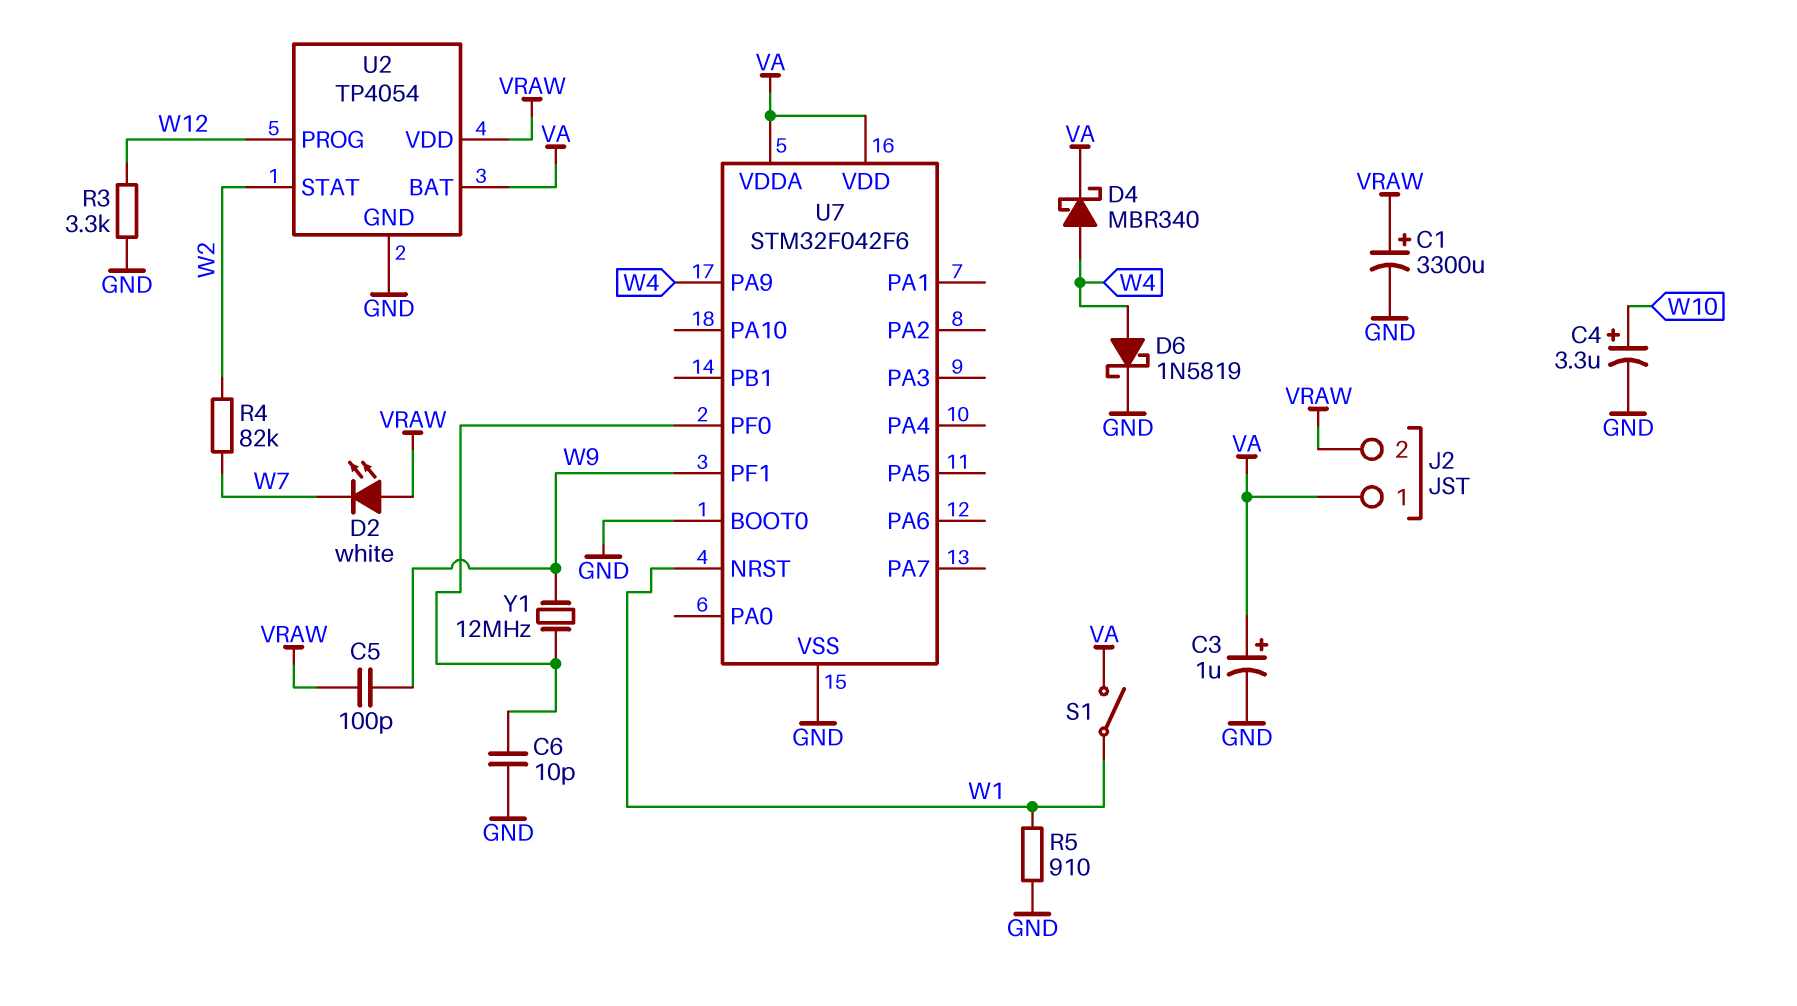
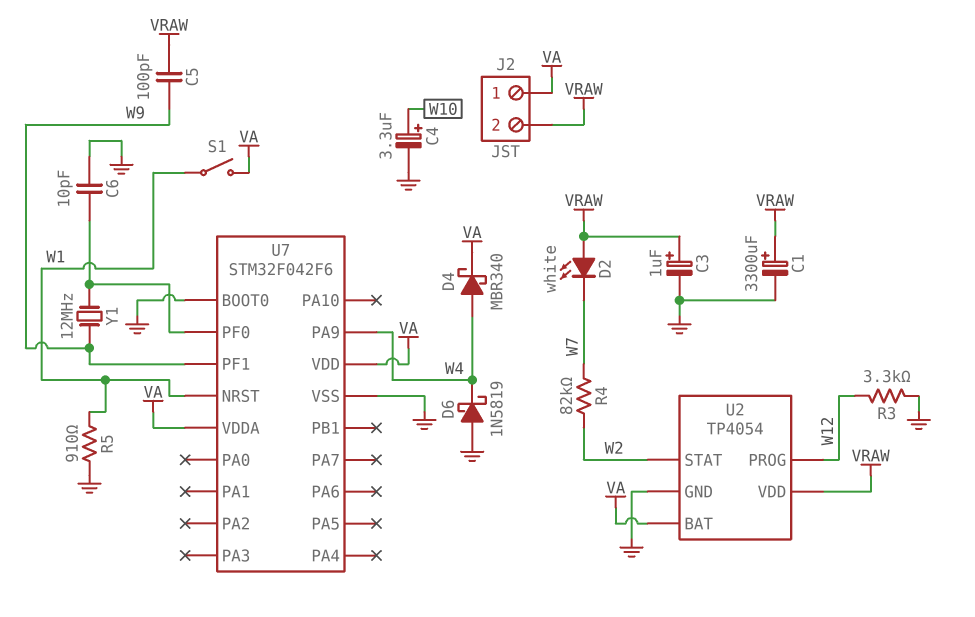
C3: 1uF (plus VA, minus GND) -> 1uF (plus VRAW, minus GND)
D6: schottky 1N5819 (A W4, K GND) -> schottky 1N5819 (A GND, K W4)

